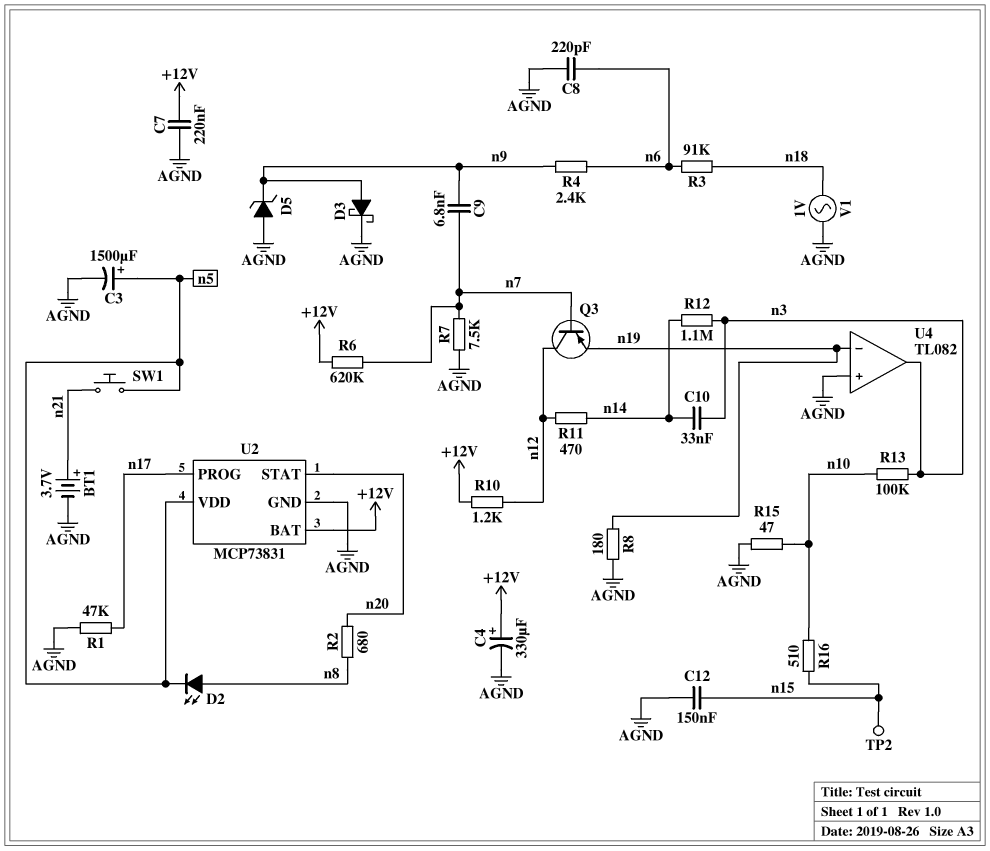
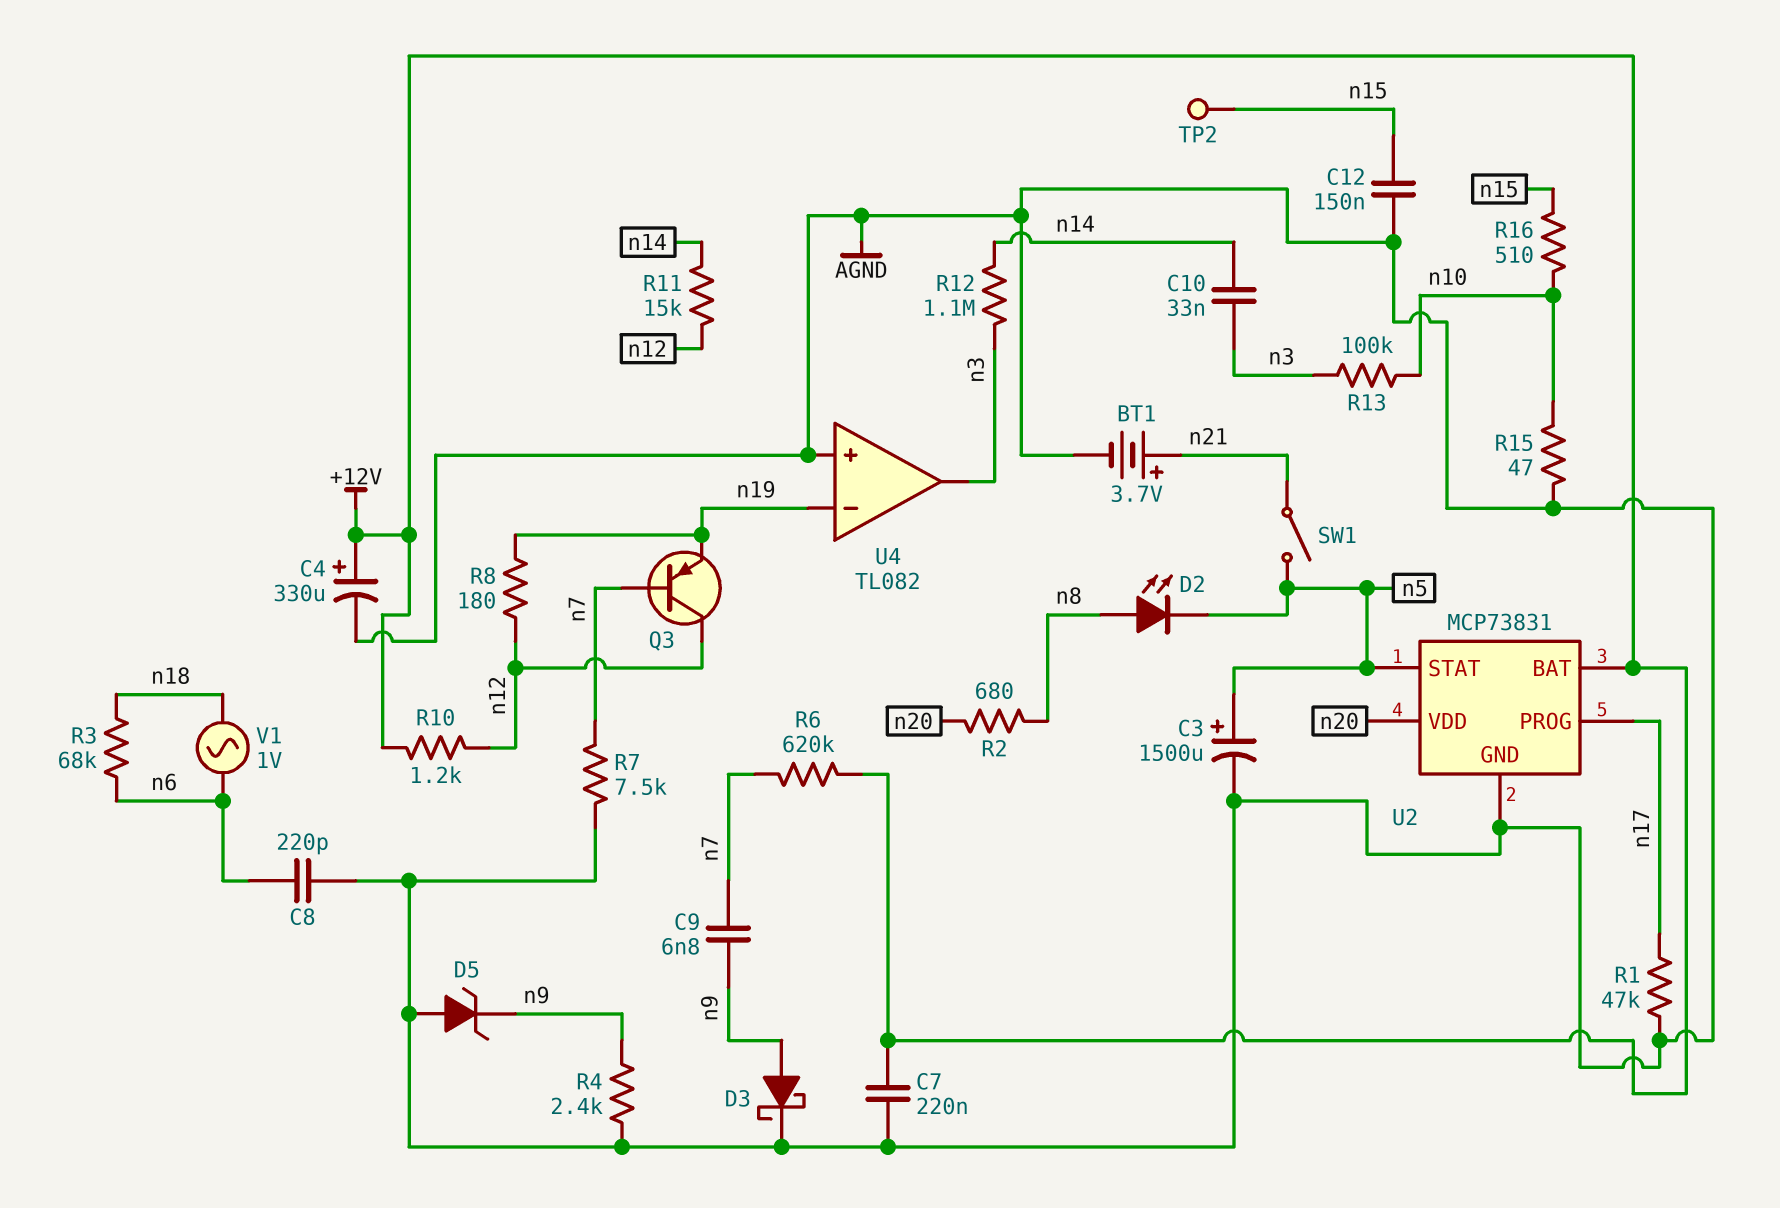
R3: 91k (n6, n18) -> 68k (n6, n18)
R4: 2.4k (n6, n9) -> 2.4k (AGND, n9)
R8: 180 (AGND, n19) -> 180 (n12, n19)
R11: 470 (n12, n14) -> 15k (n12, n14)
SW1: button (n5, n21) -> switch (n5, n21)
U2 pin STAT: n20 -> n5
U2 pin VDD: n5 -> n20
V1: AC 1V (AGND, n18) -> AC 1V (n6, n18)

